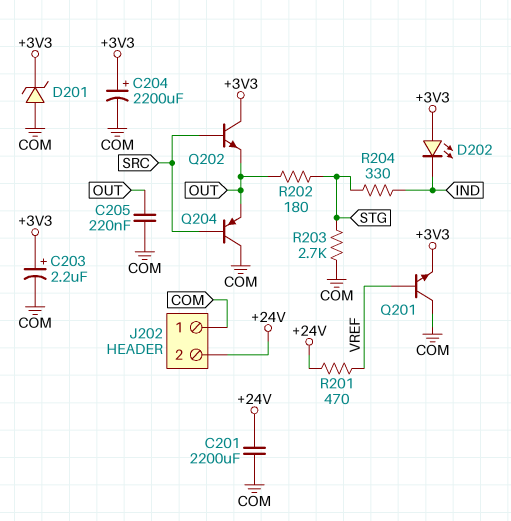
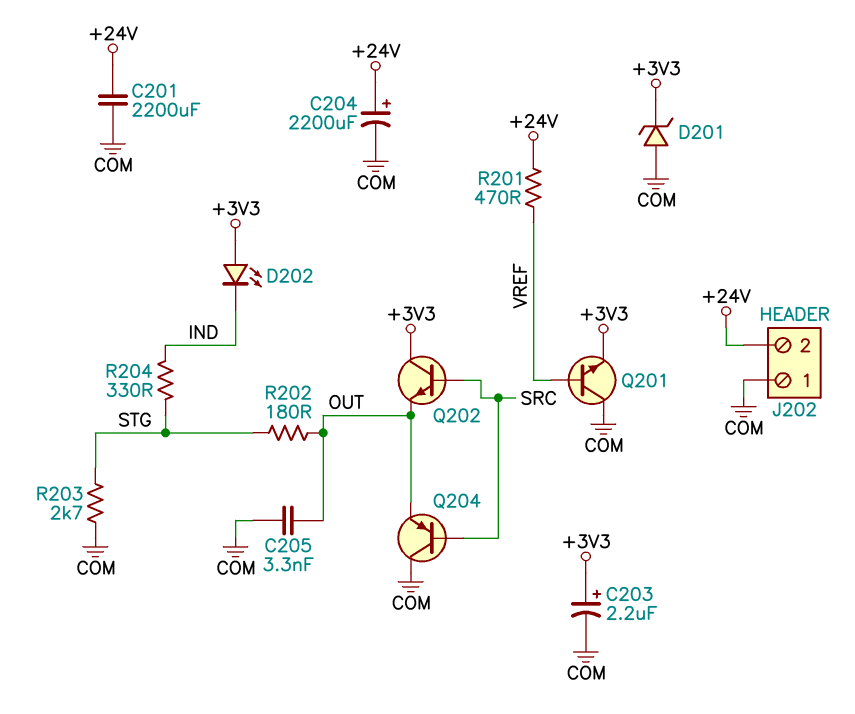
C204: 2200uF (plus +3V3, minus COM) -> 2200uF (plus +24V, minus COM)
C205: 220nF (COM, OUT) -> 3.3nF (COM, OUT)

